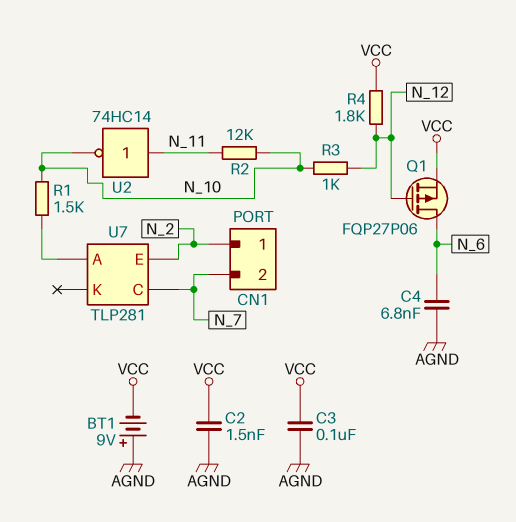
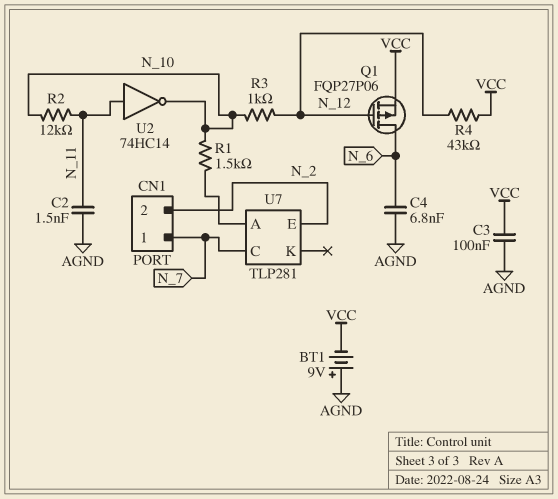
C2: 1.5nF (AGND, VCC) -> 1.5nF (AGND, N_11)
CN1 pin 1: N_2 -> N_7
CN1 pin 2: N_7 -> N_2
R4: 1.8k (N_12, VCC) -> 43k (N_12, VCC)

